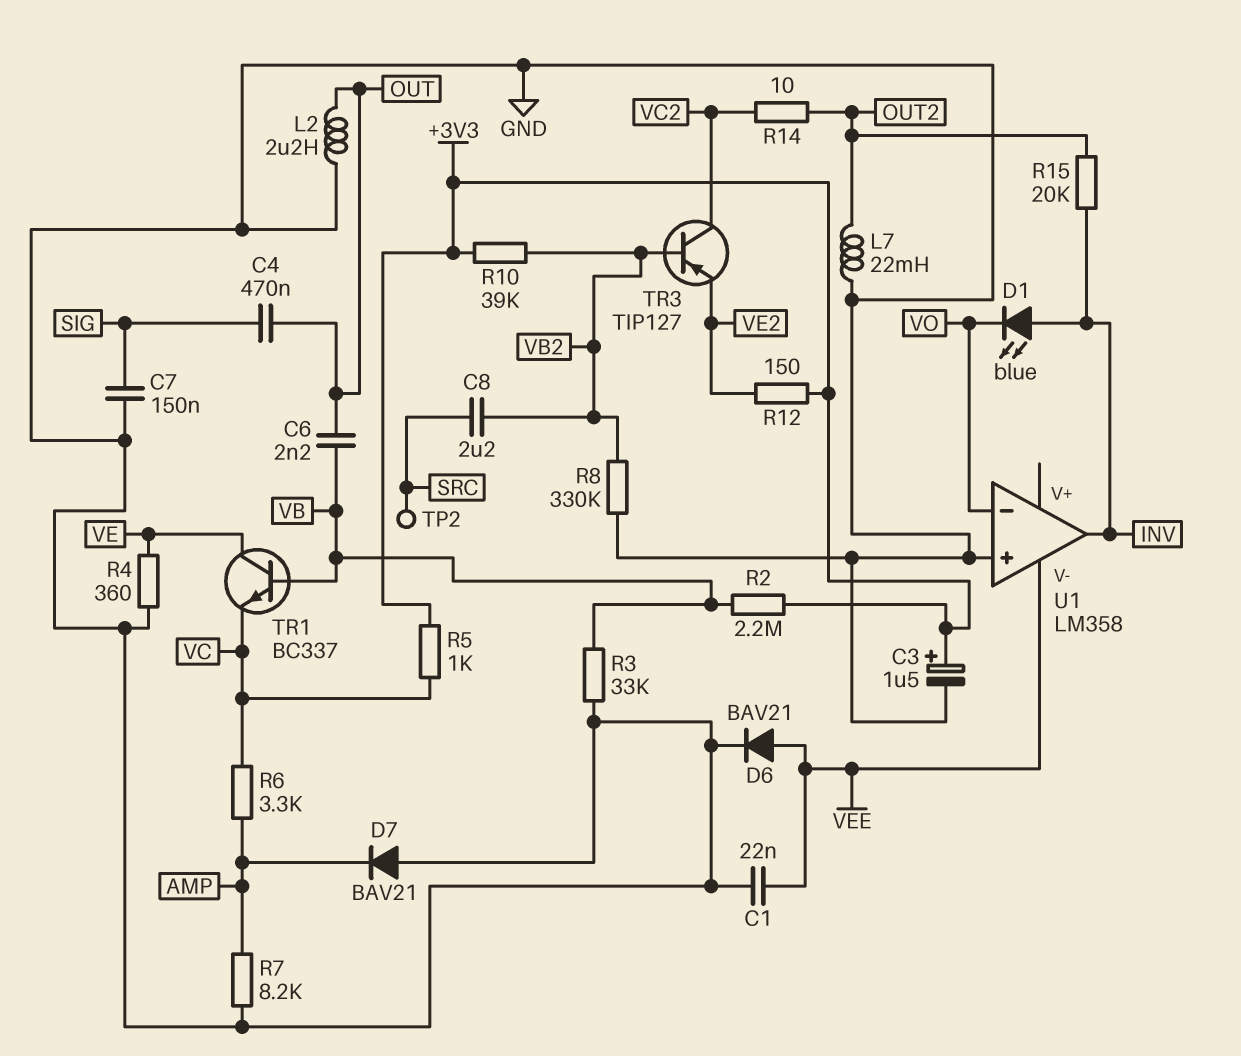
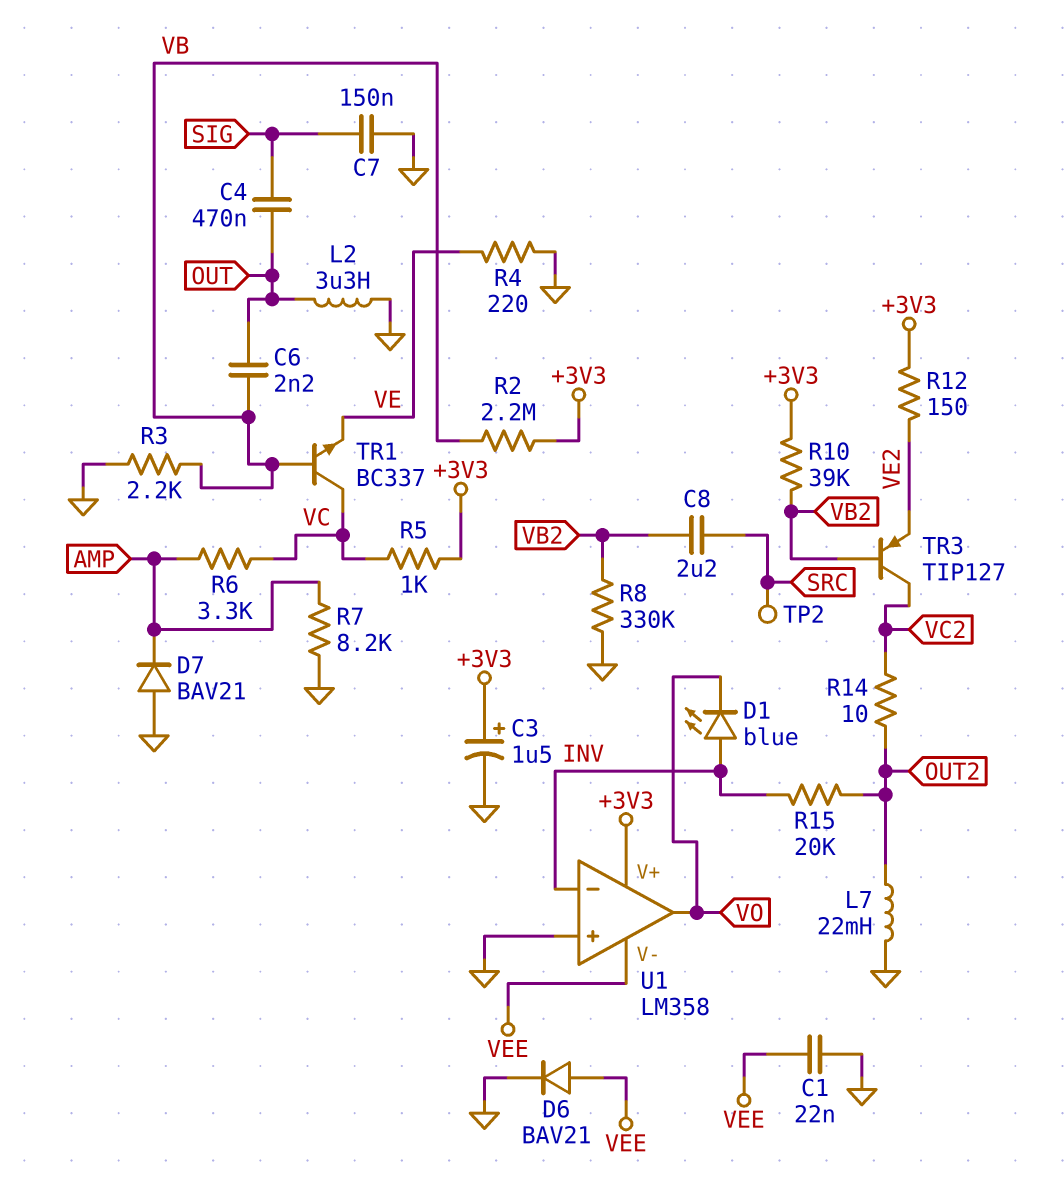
L2: 2.2uH (GND, OUT) -> 3.3uH (GND, OUT)
R3: 33k (GND, VB) -> 2.2k (GND, VB)
R4: 360 (GND, VE) -> 220 (GND, VE)
TR1: NPN BC337 (B VB, C VE, E VC) -> NPN BC337 (B VB, C VC, E VE)
U1 pin V+: none -> +3V3
U1 pin in-: VO -> INV
U1 pin out: INV -> VO

